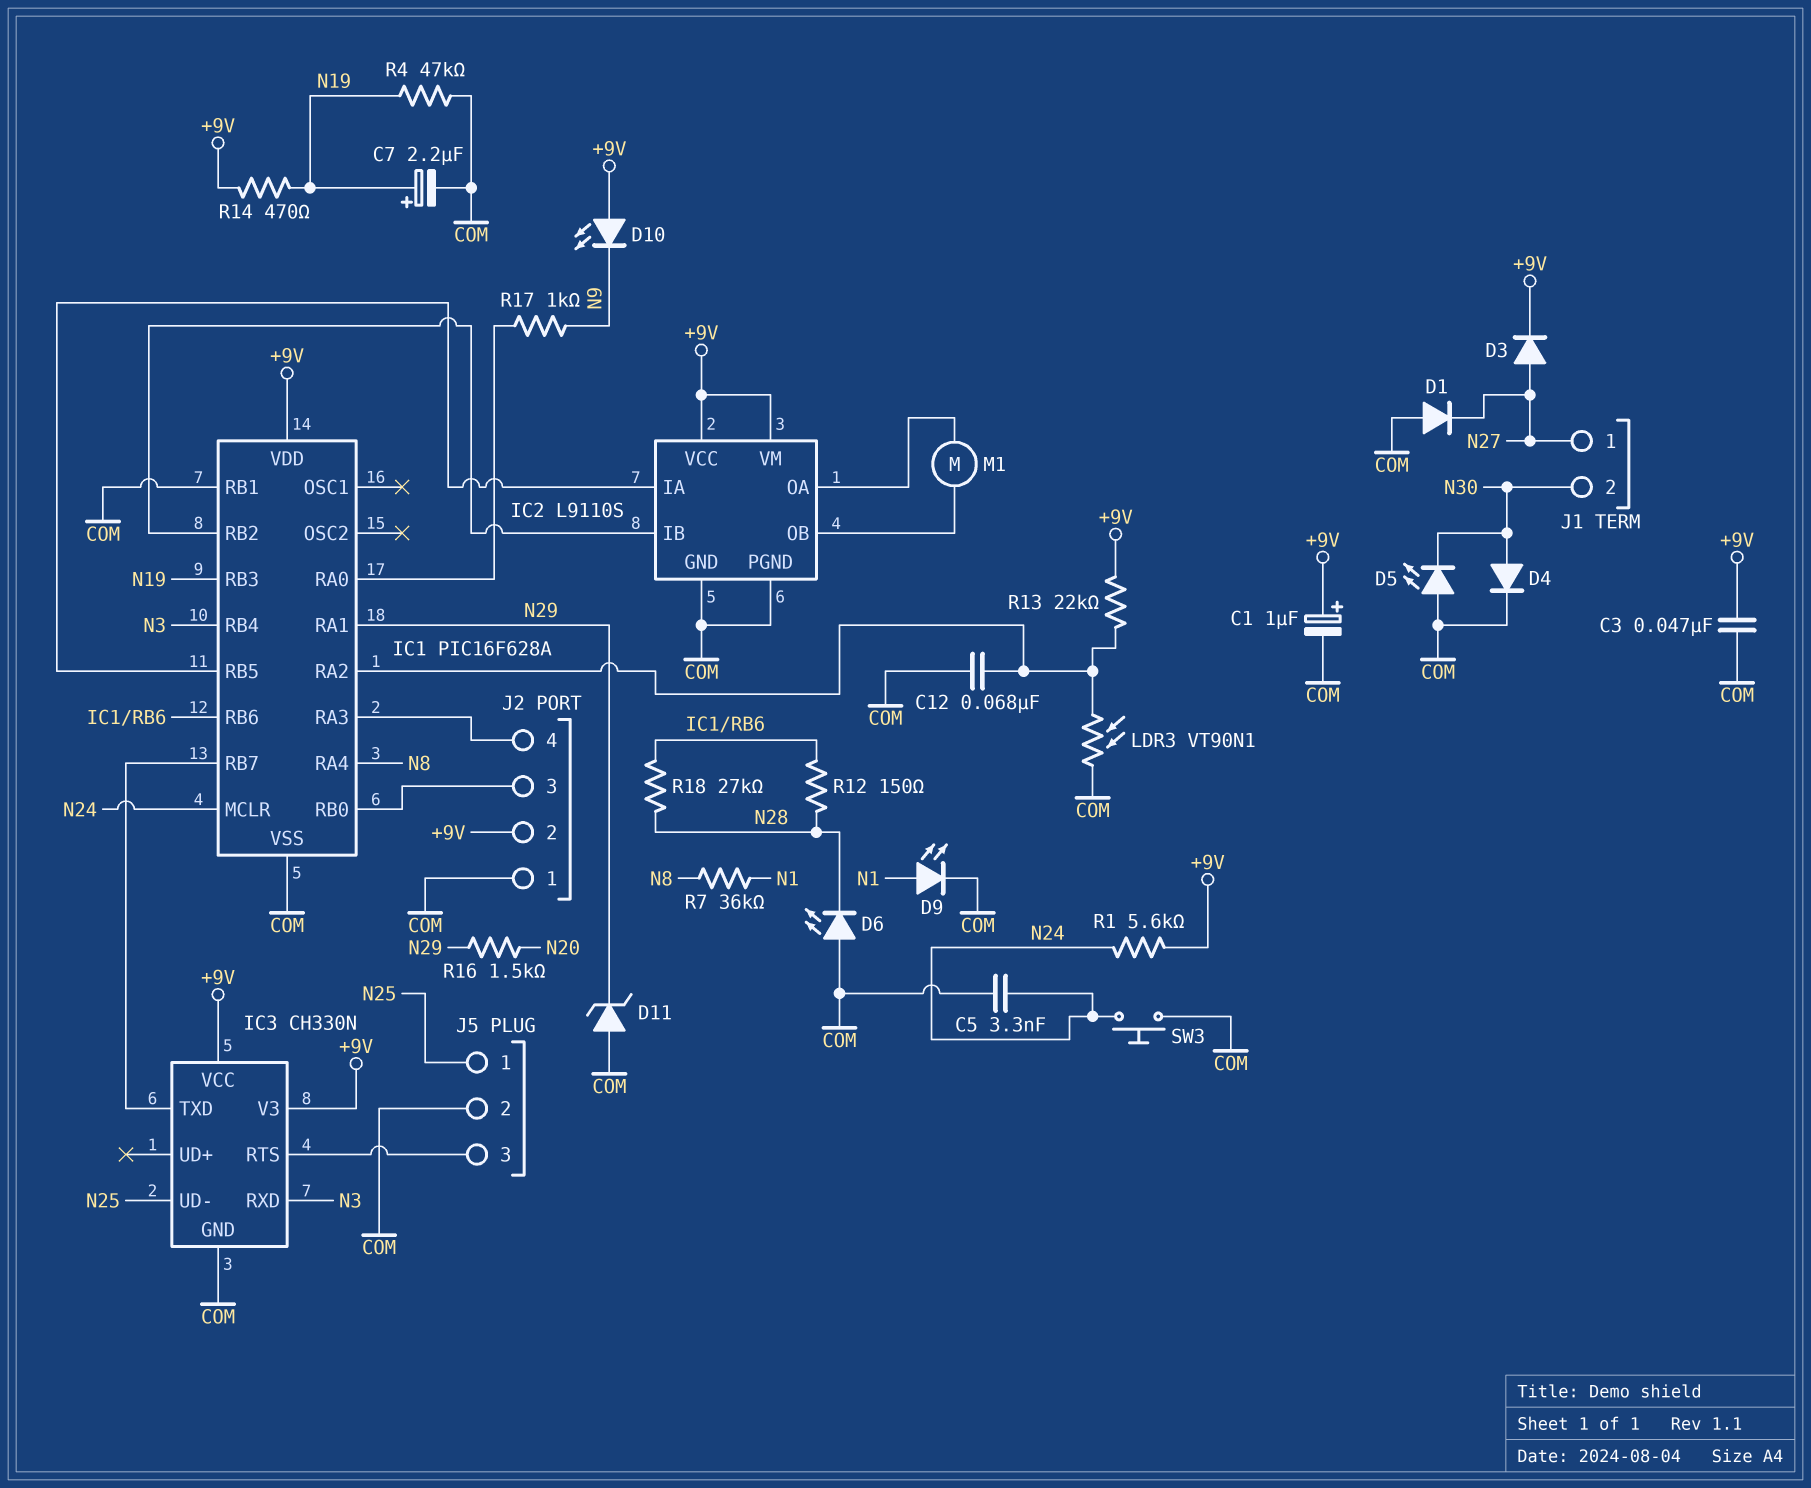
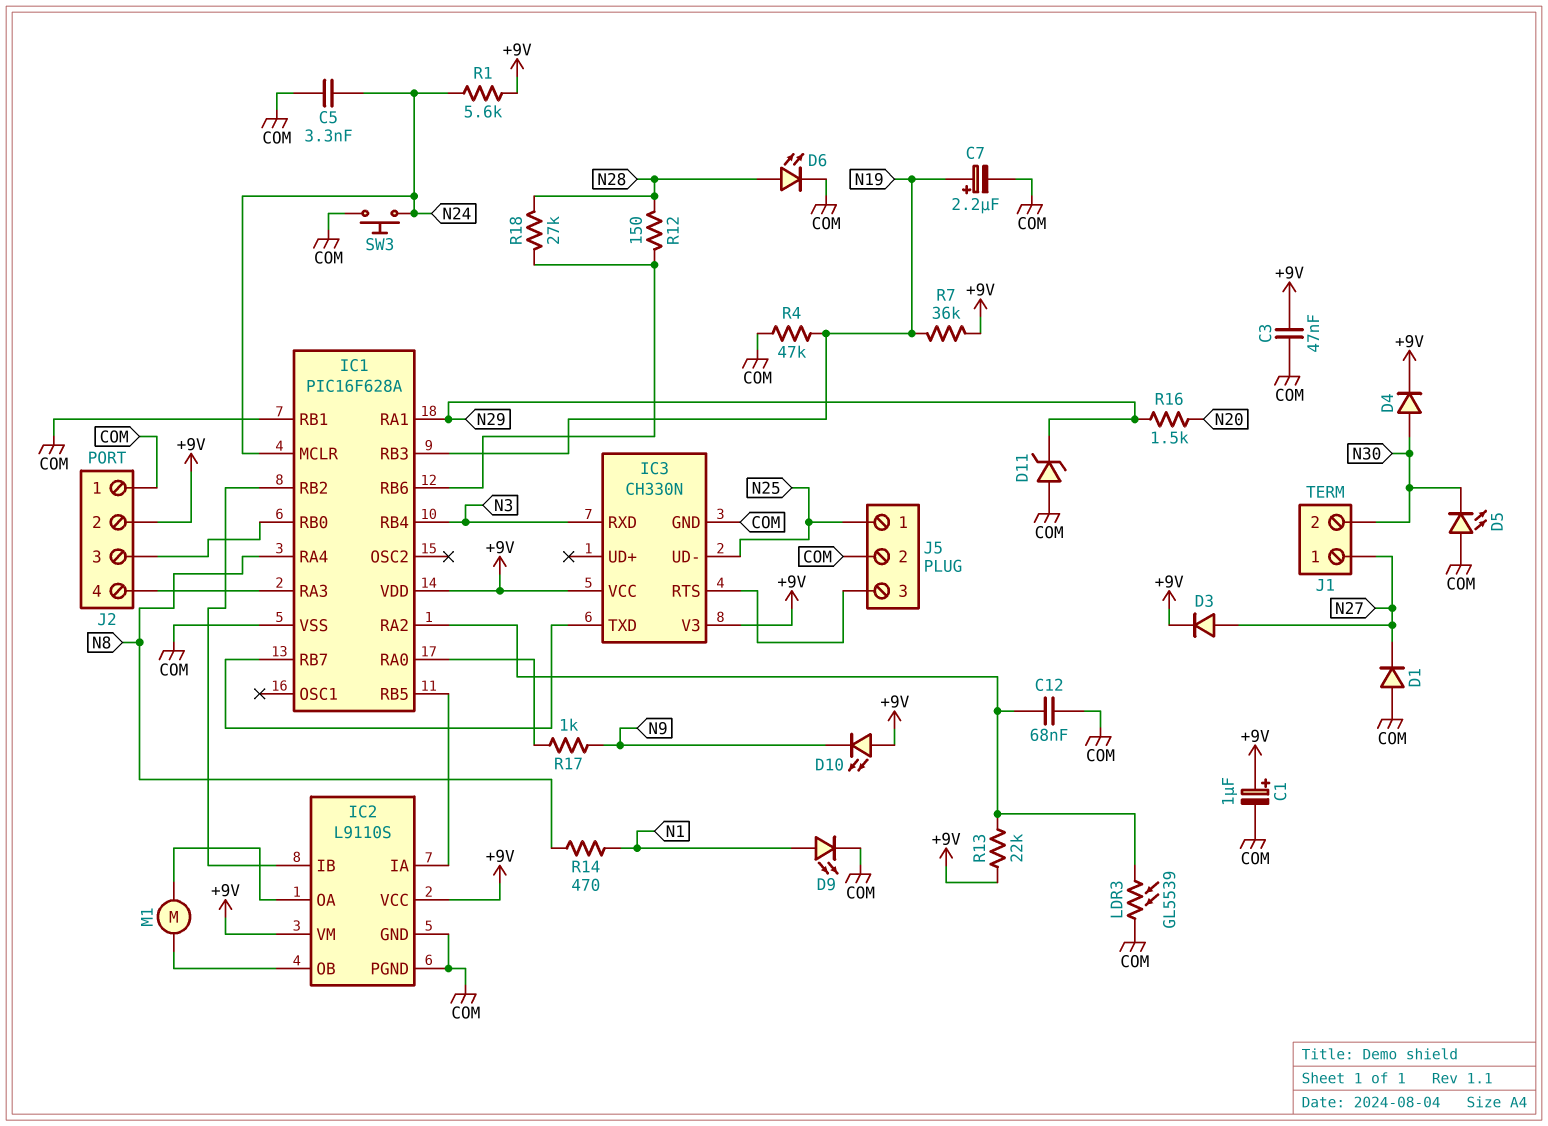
D4: diode (A N30, K COM) -> diode (A N30, K +9V)
D6: LED (A COM, K N28) -> LED (A N28, K COM)
LDR3: VT90N1 (COM, IC1/RA2) -> GL5539 (COM, IC1/RA2)
R7: 36k (N1, N8) -> 36k (+9V, N19)
R14: 470 (+9V, N19) -> 470 (N1, N8)

